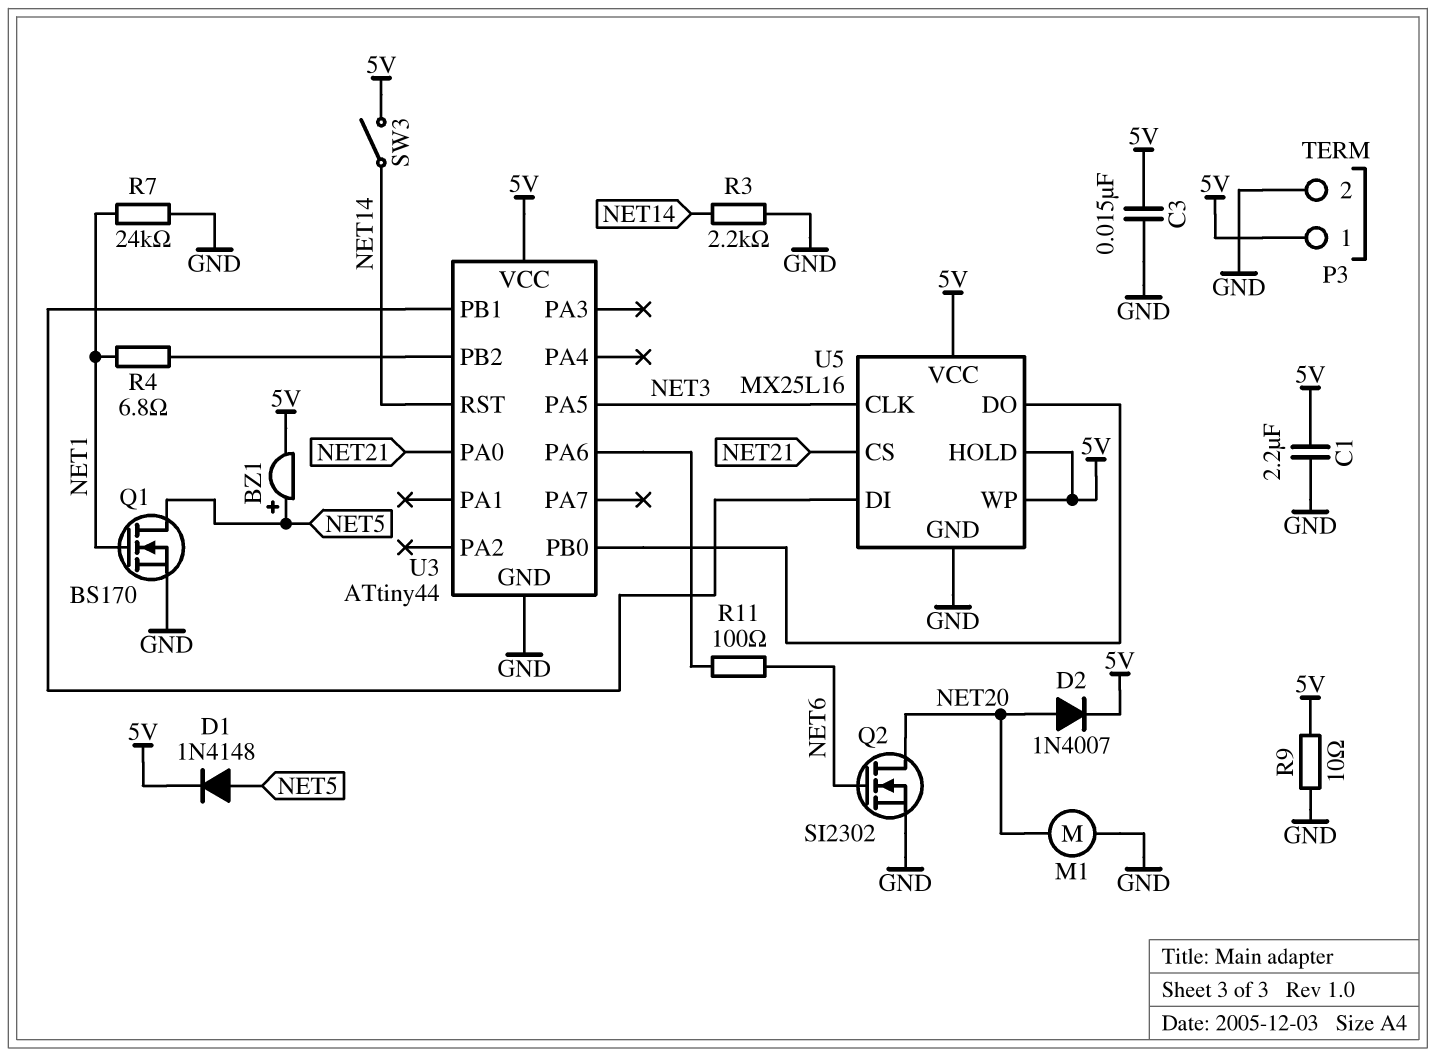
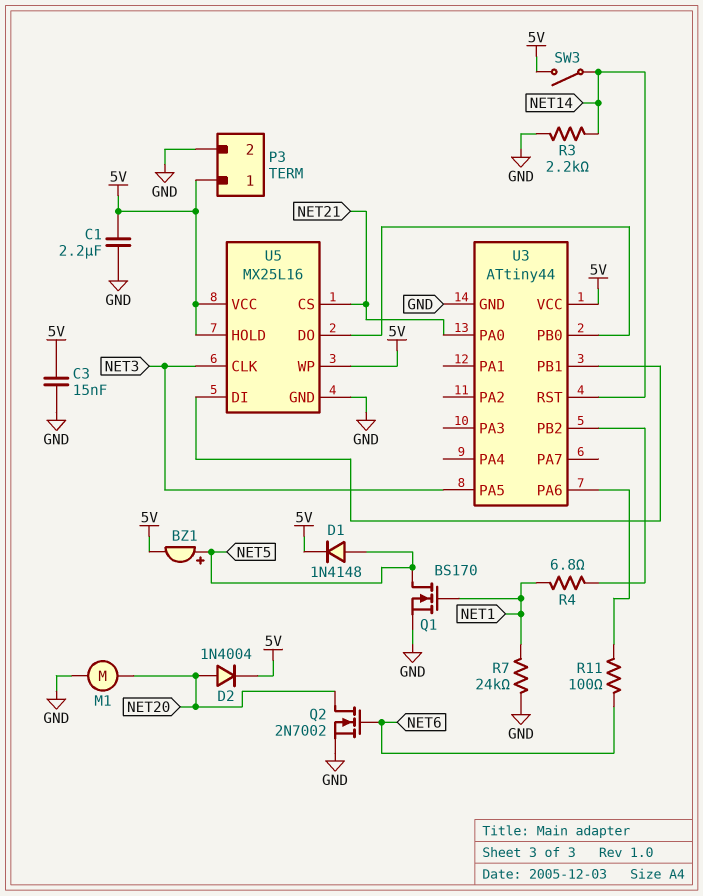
D2: diode 1N4007 (A NET20, K 5V) -> diode 1N4004 (A NET20, K 5V)
Q2: NMOS SI2302 (G NET6, D NET20, S GND) -> NMOS 2N7002 (G NET6, D NET20, S GND)
R9: 10 (5V, GND) -> none

